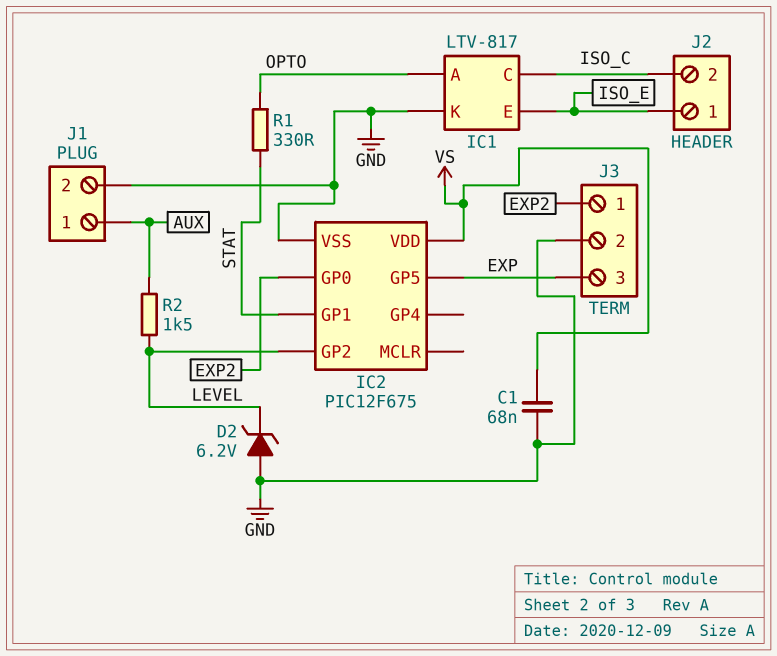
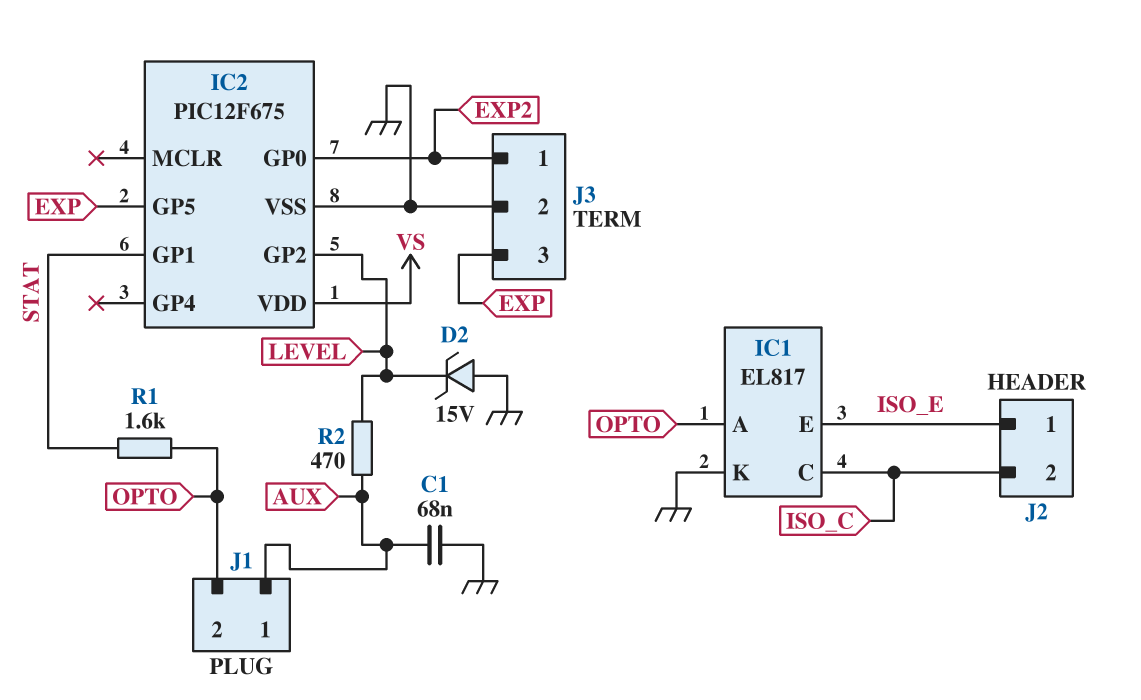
C1: 68nF (GND, VS) -> 68nF (AUX, GND)
D2: zener 6.2V (A GND, K LEVEL) -> zener 15V (A GND, K LEVEL)
IC1: LTV-817 -> EL817
J1 pin 2: GND -> OPTO
R1: 330 (OPTO, STAT) -> 1.6k (OPTO, STAT)
R2: 1.5k (AUX, LEVEL) -> 470 (AUX, LEVEL)

